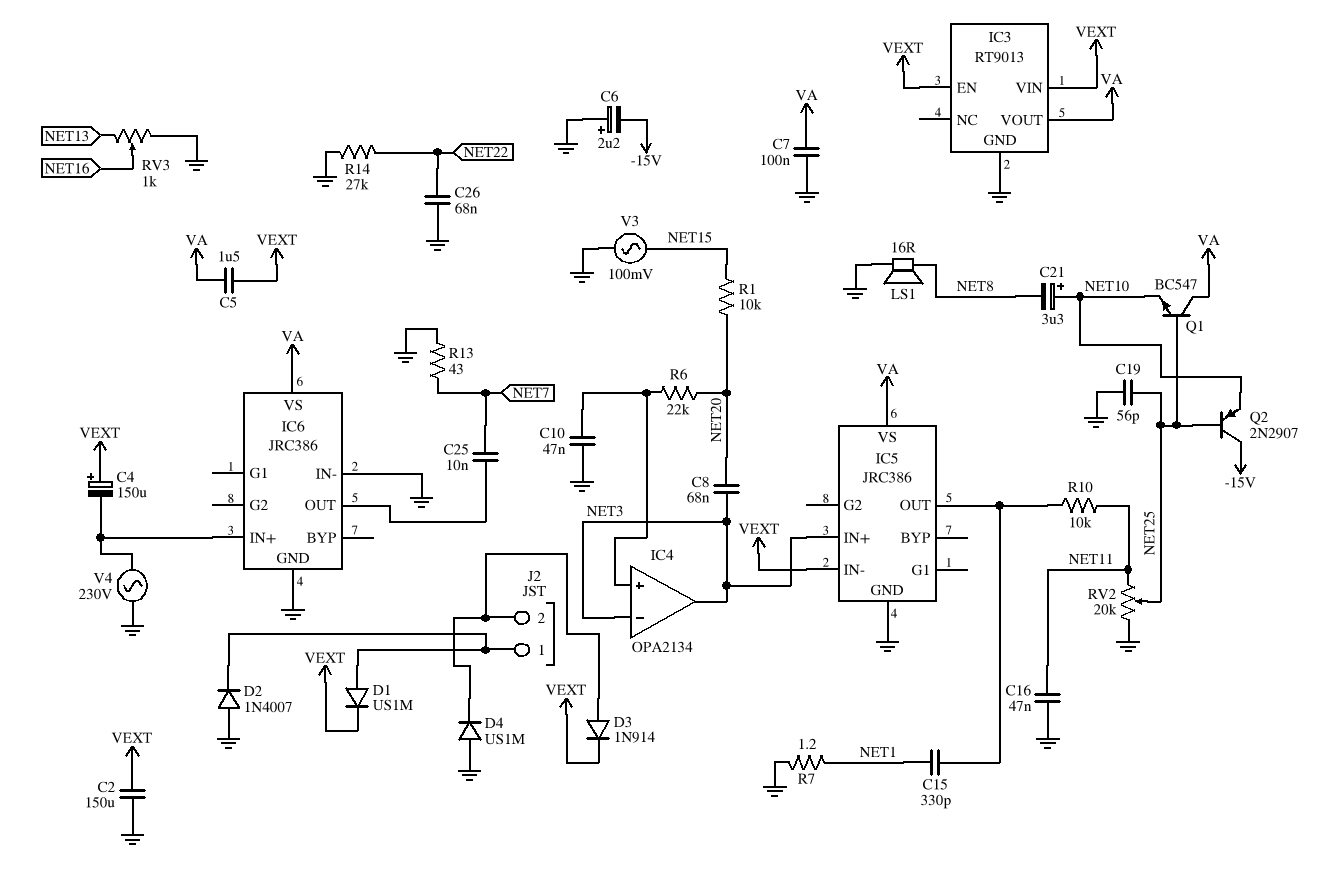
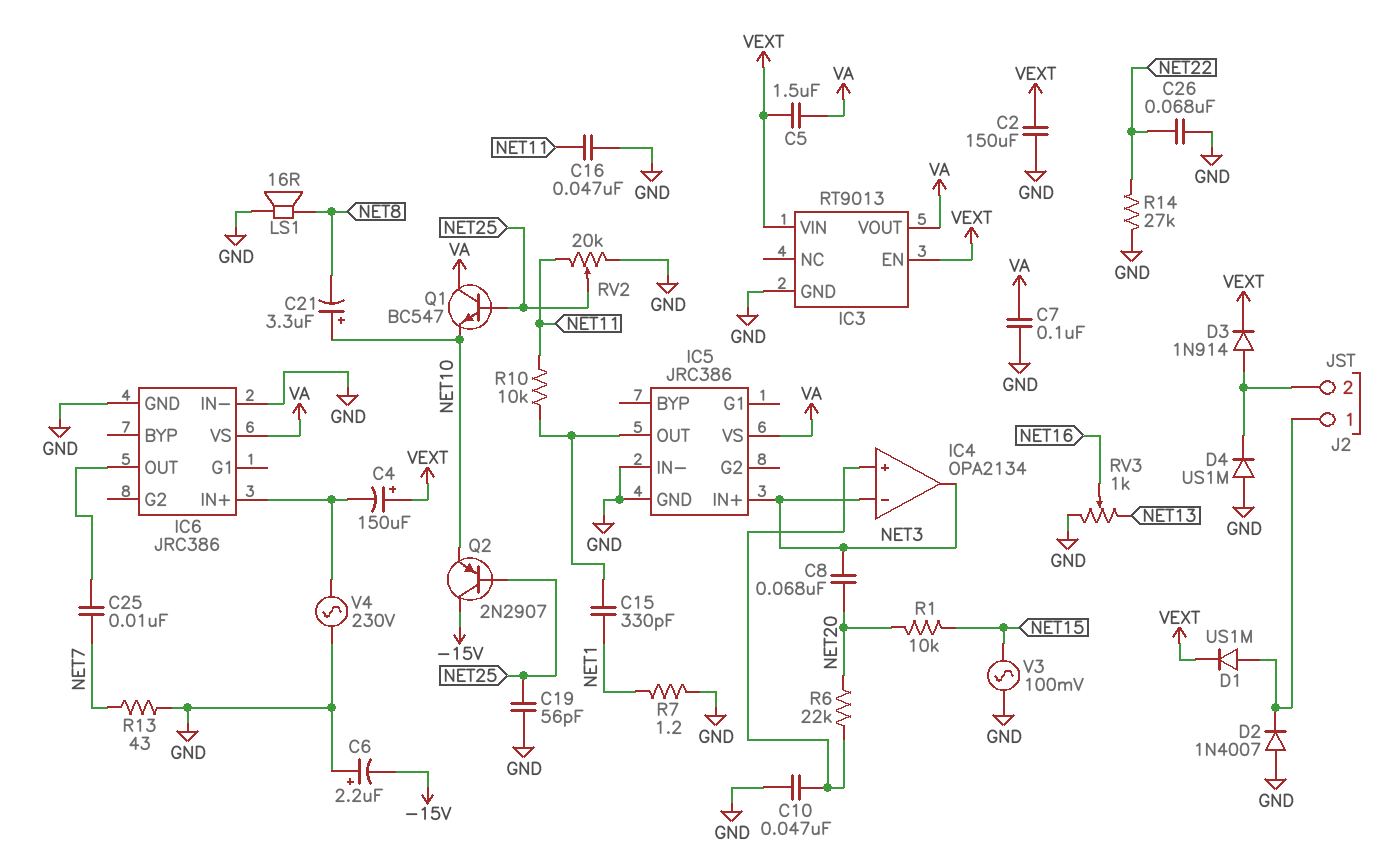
IC5 pin IN-: VEXT -> GND

